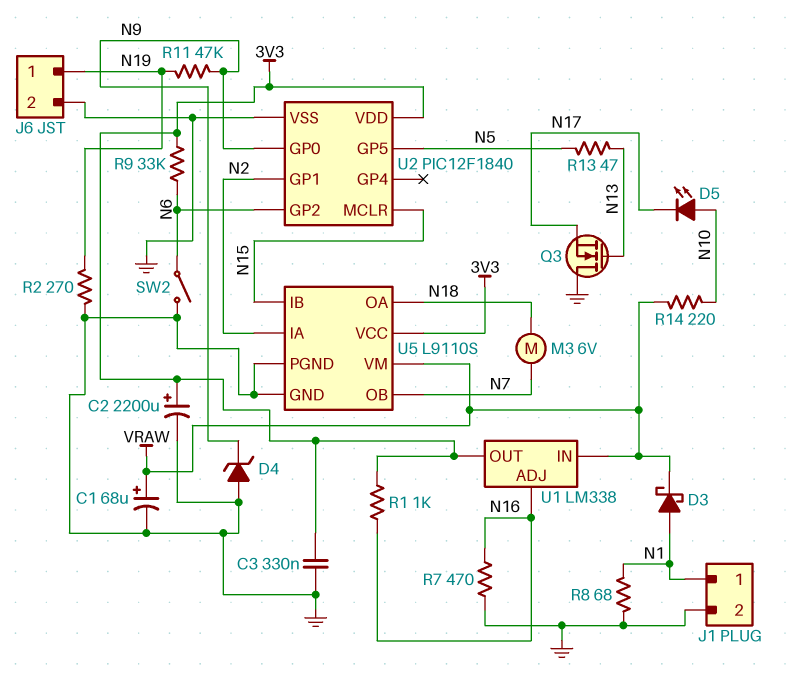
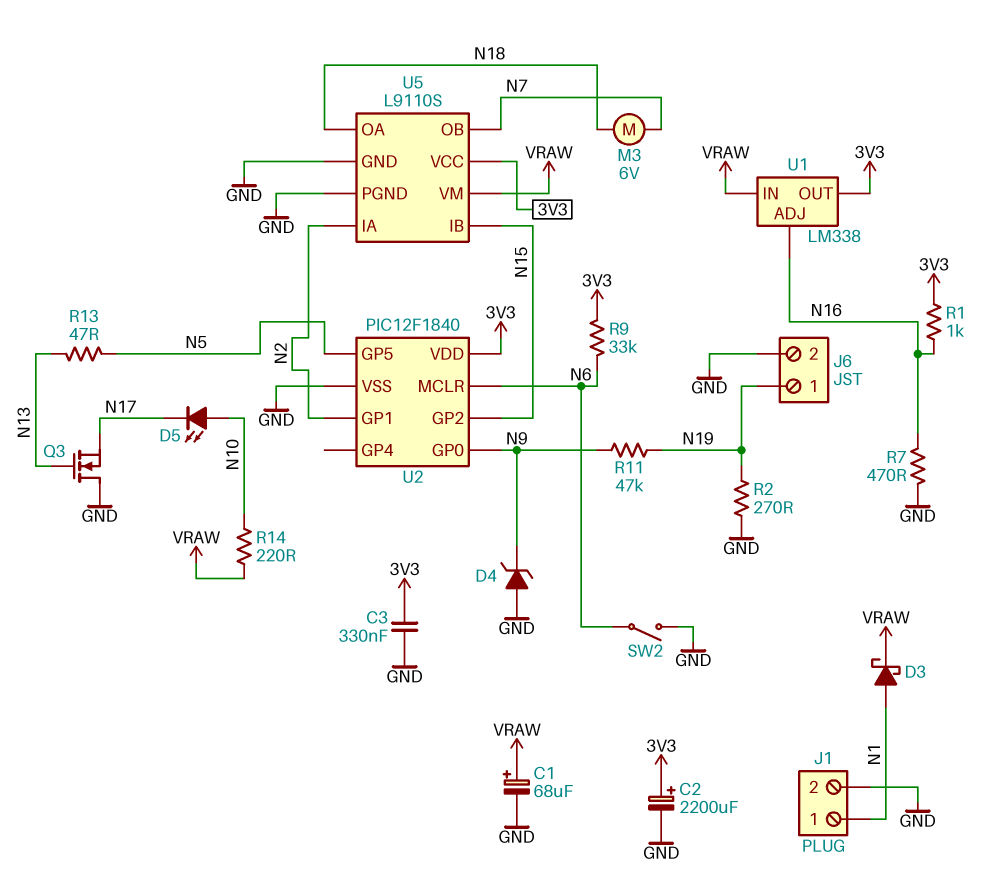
R8: 68 (GND, N1) -> none
U2 pin GP2: N6 -> N15
U2 pin MCLR: N15 -> N6

